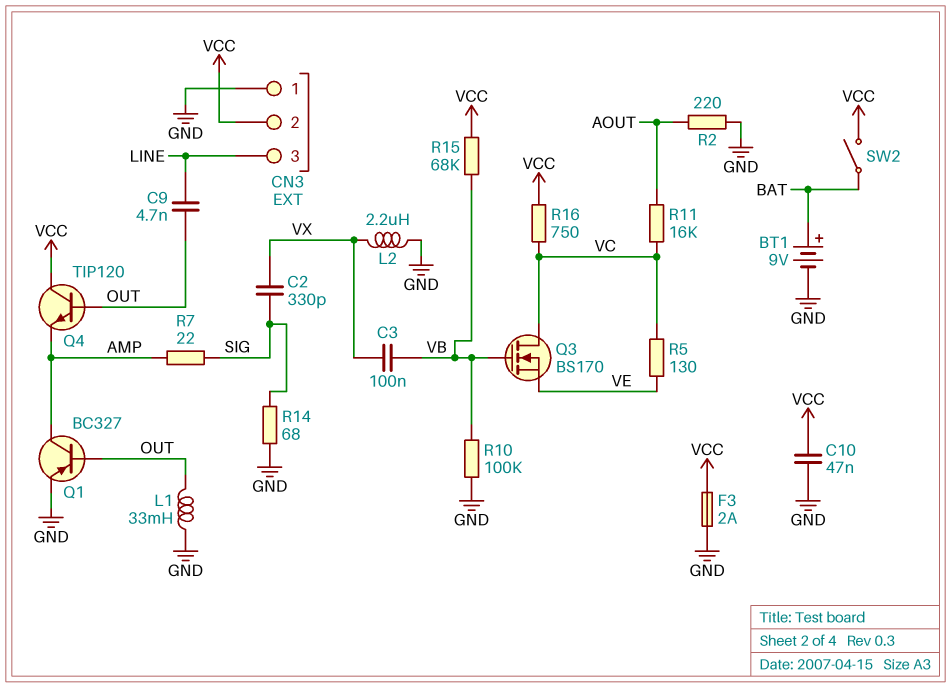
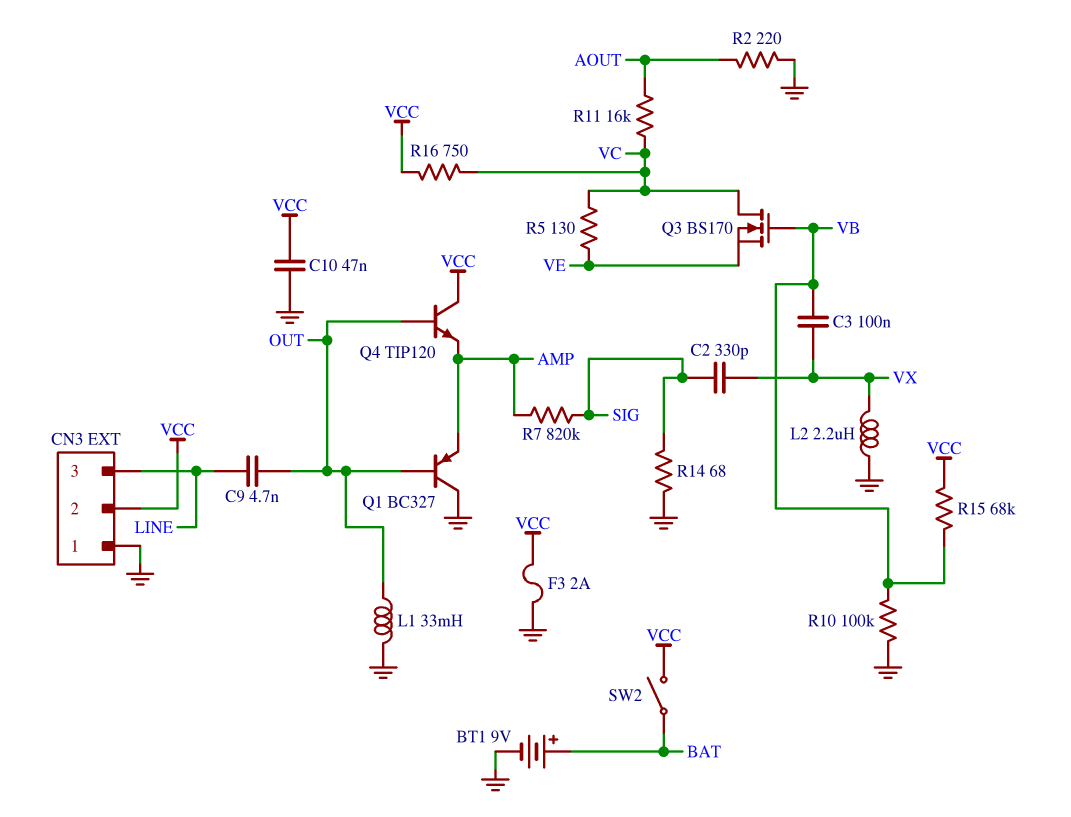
Q1: PNP BC327 (B OUT, C AMP, E GND) -> PNP BC327 (B OUT, C GND, E AMP)
R7: 22 (AMP, SIG) -> 820k (AMP, SIG)

